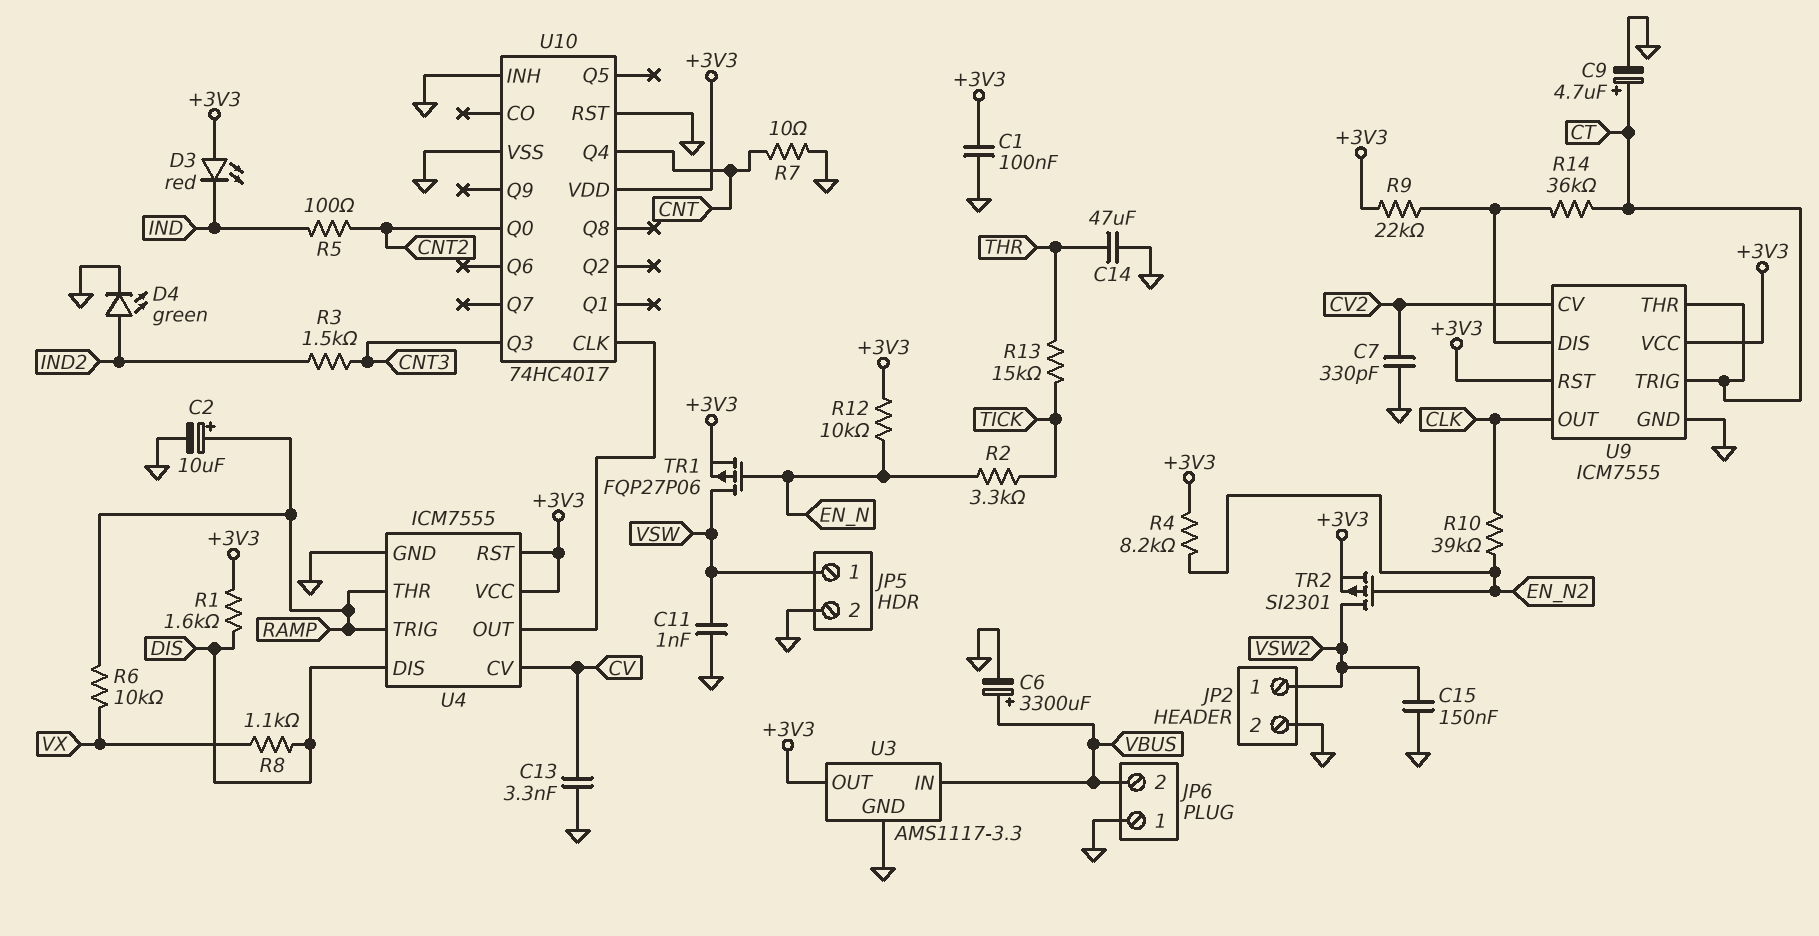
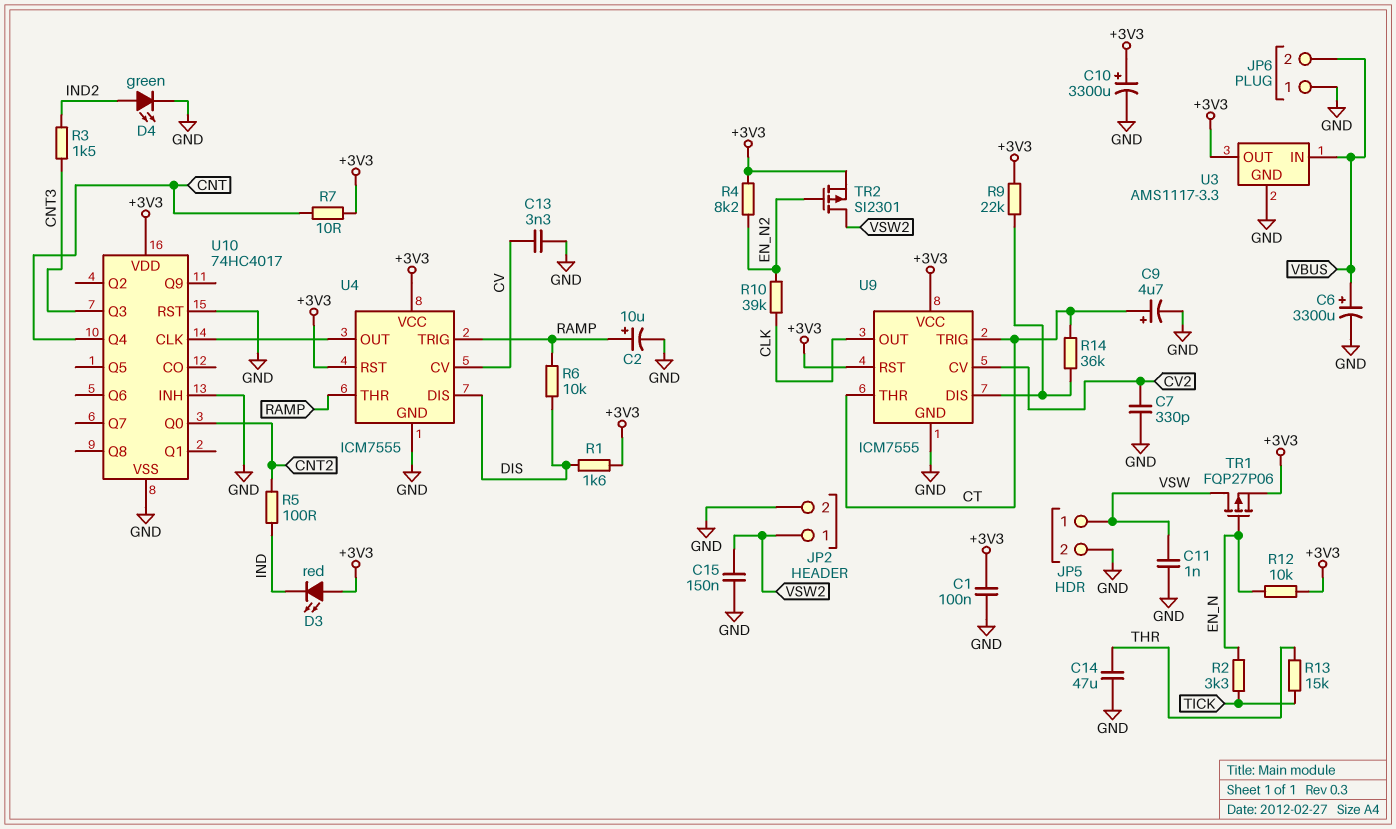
C10: none -> 3300uF (plus +3V3, minus GND)
R6: 10k (RAMP, VX) -> 10k (DIS, RAMP)
R7: 10 (CNT, GND) -> 10 (+3V3, CNT)
R8: 1.1k (DIS, VX) -> none

